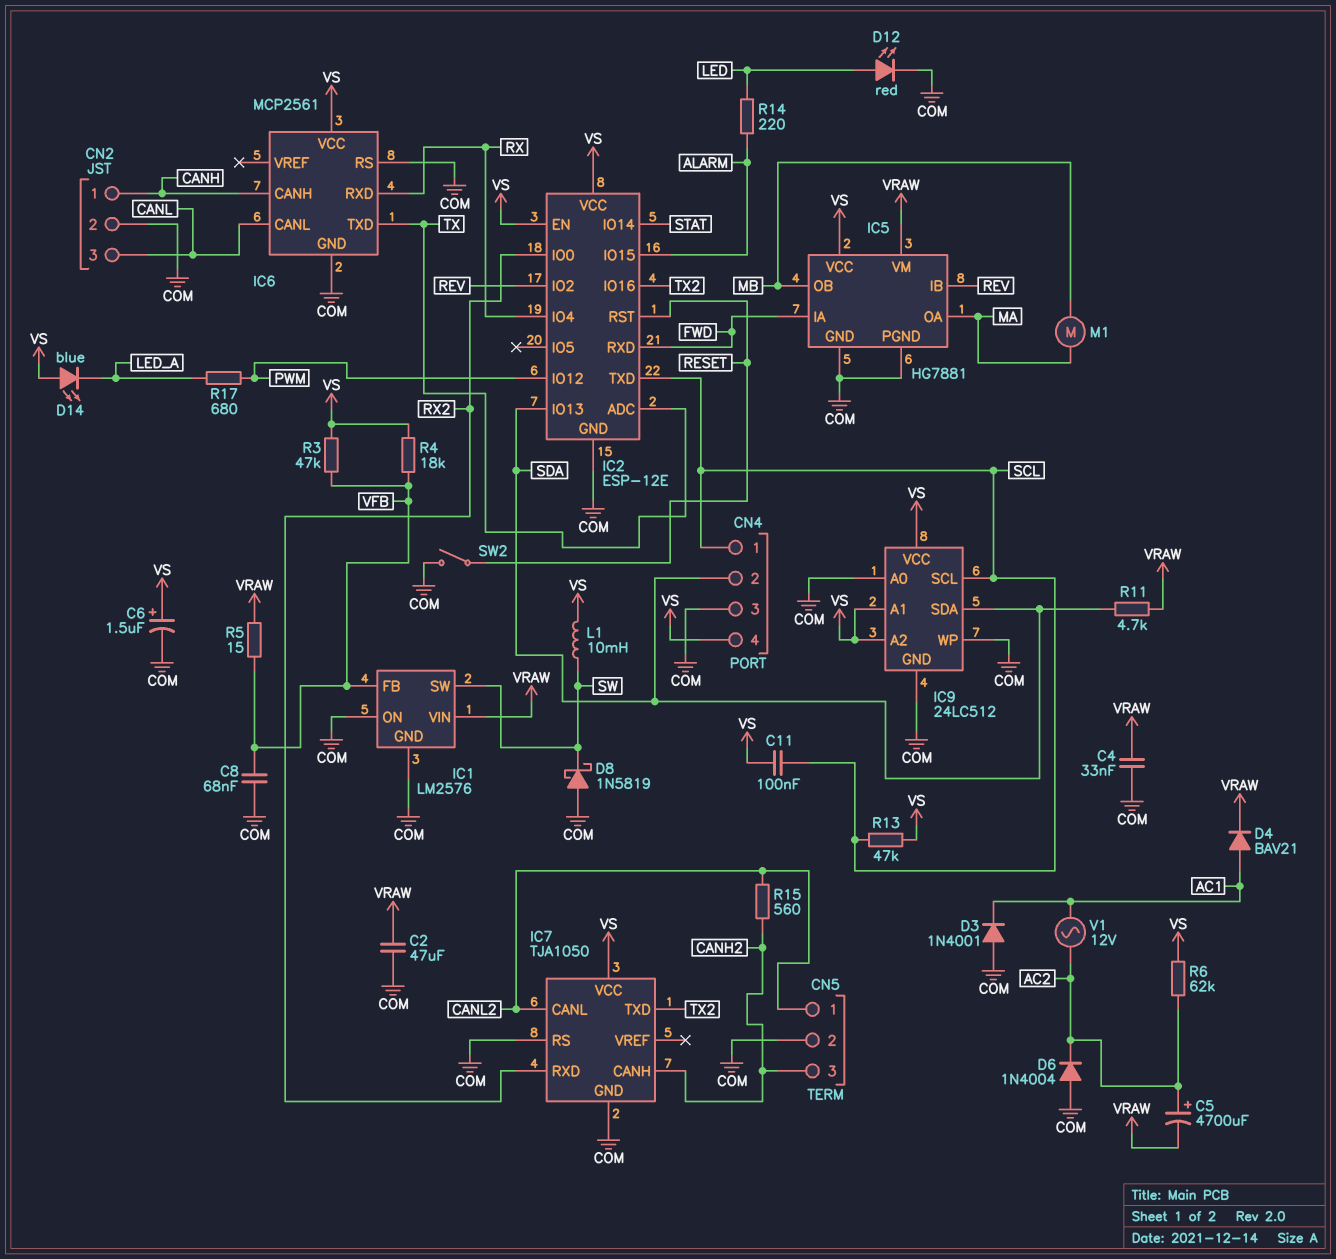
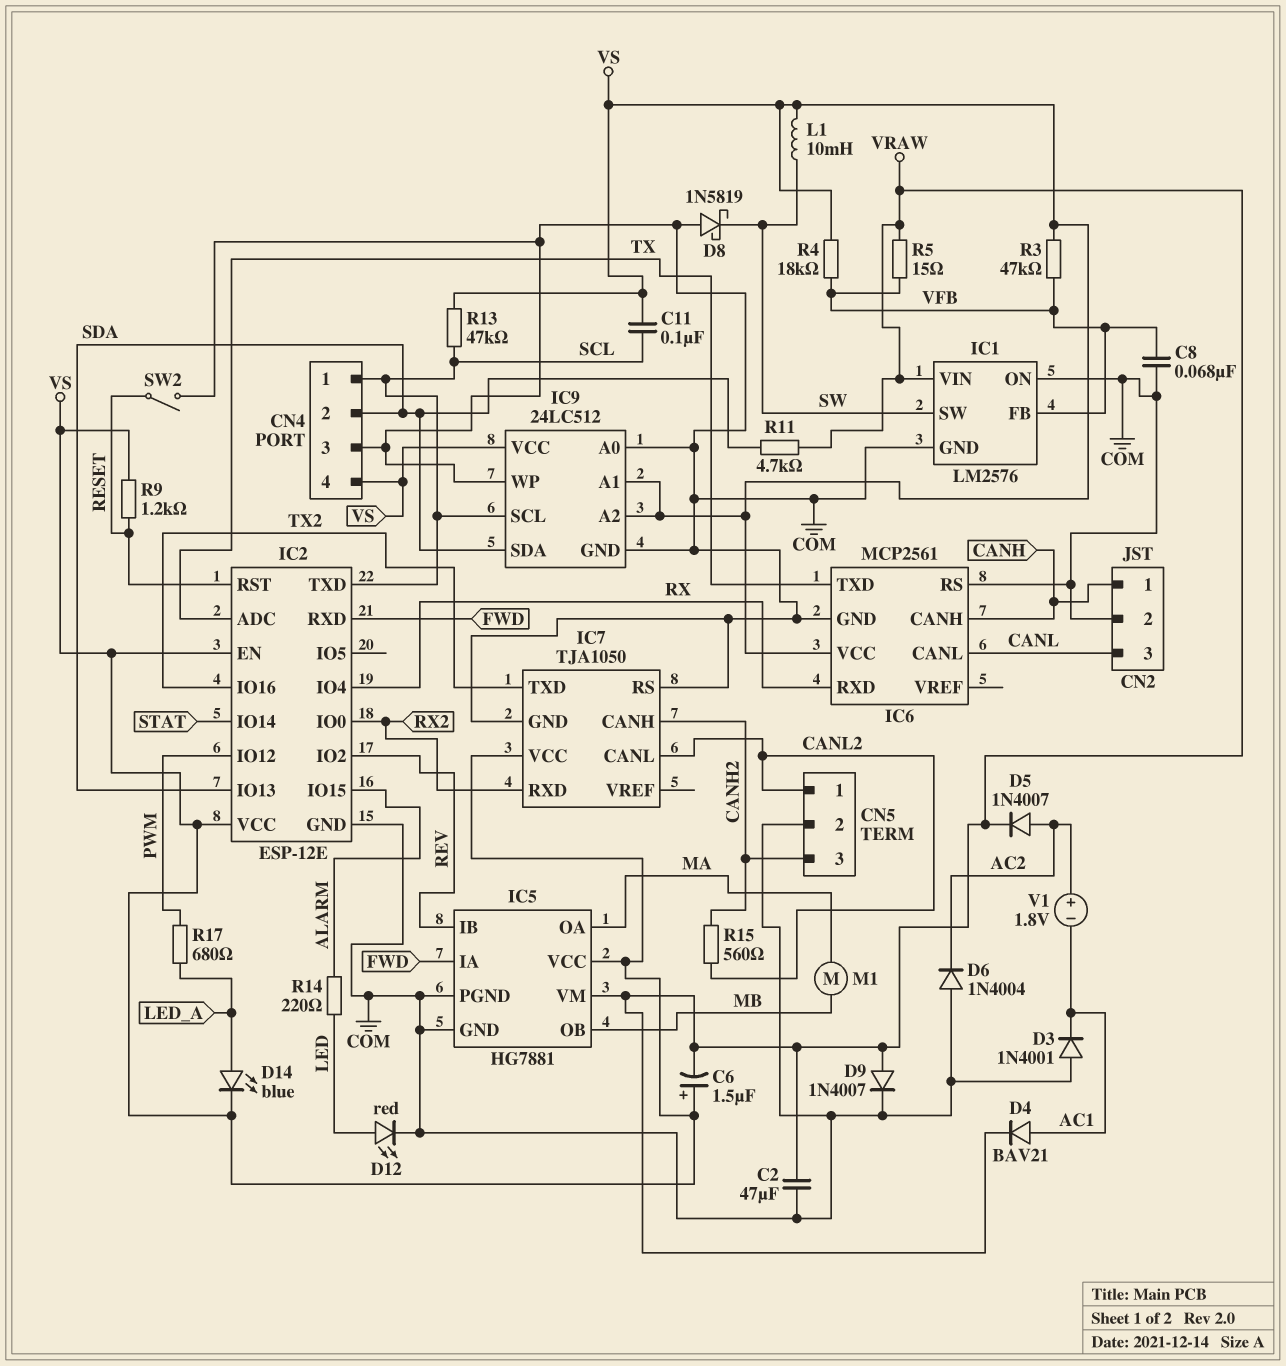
C4: 33nF (COM, VRAW) -> none
C5: 4700uF (plus AC2, minus VRAW) -> none
C6: 1.5uF (plus VS, minus COM) -> 1.5uF (plus VS, minus VRAW)
D5: none -> diode 1N4007 (A AC2, K VRAW)
D9: none -> diode 1N4007 (A VRAW, K COM)
D14: LED blue (A VS, K LED_A) -> LED blue (A LED_A, K VS)
R6: 62k (AC2, VS) -> none
R9: none -> 1.2k (RESET, VS)
V1: AC 12V (AC1, AC2) -> 1.8V (plus AC2, minus AC1)

